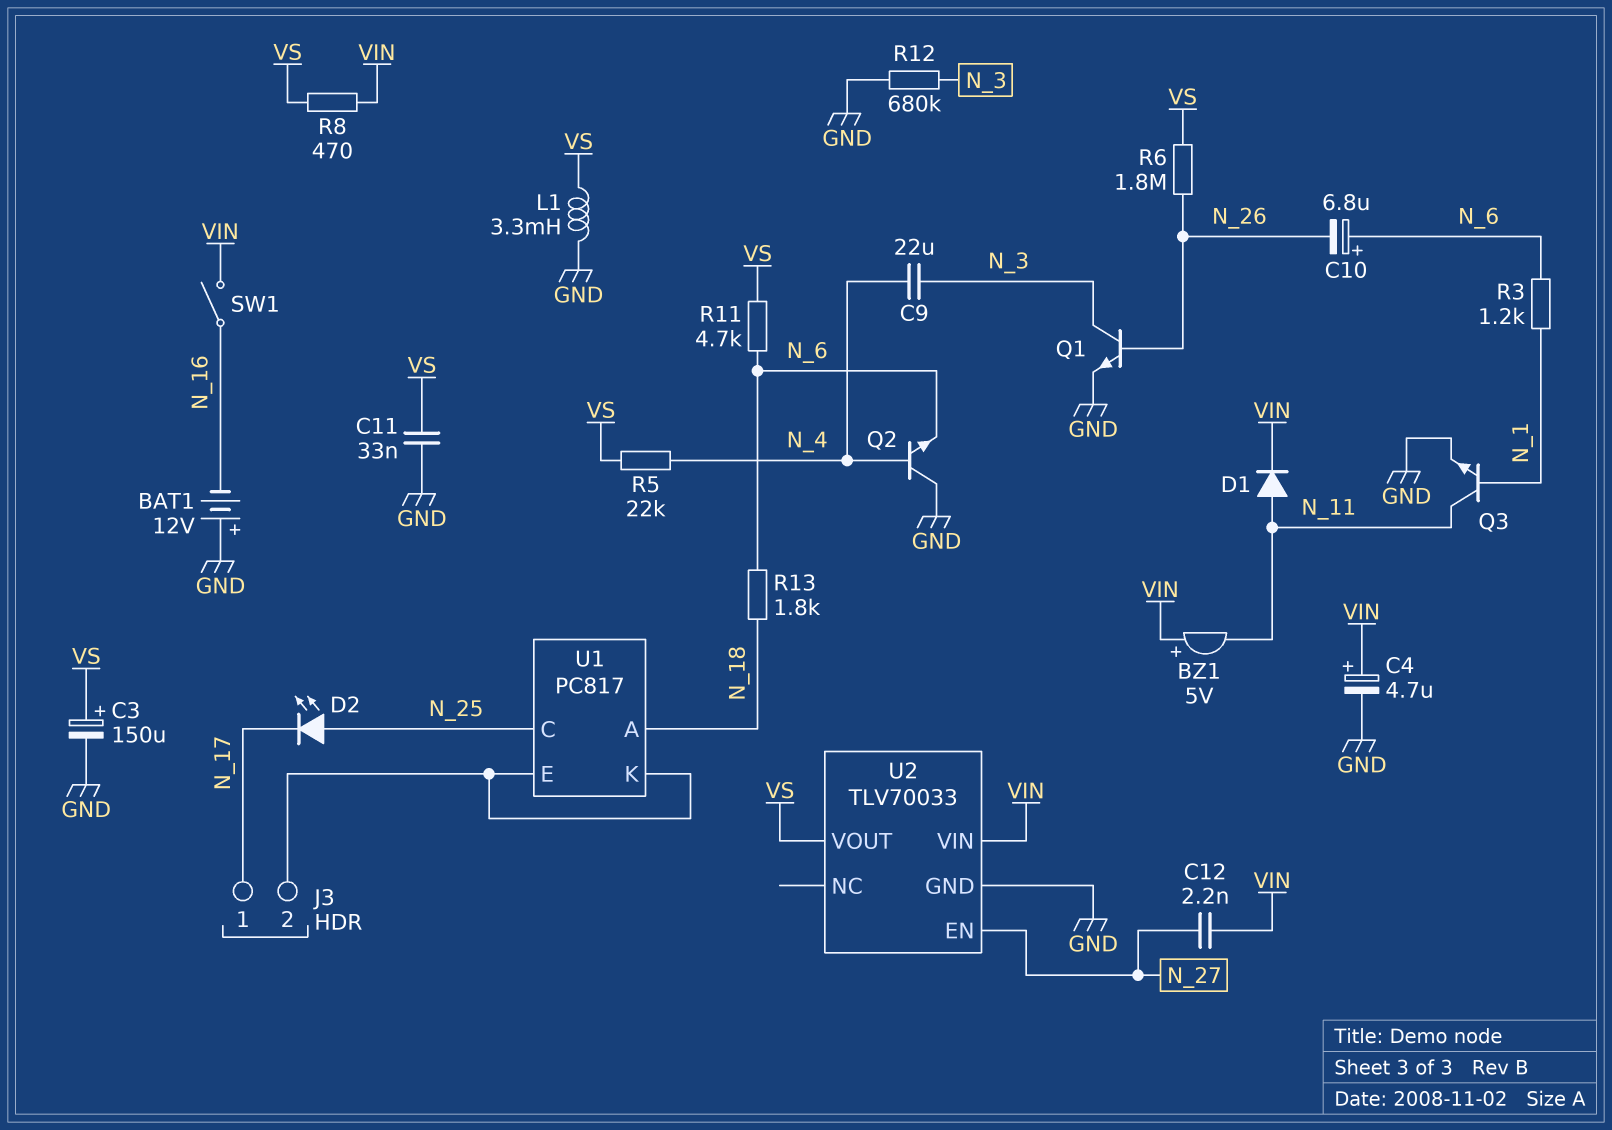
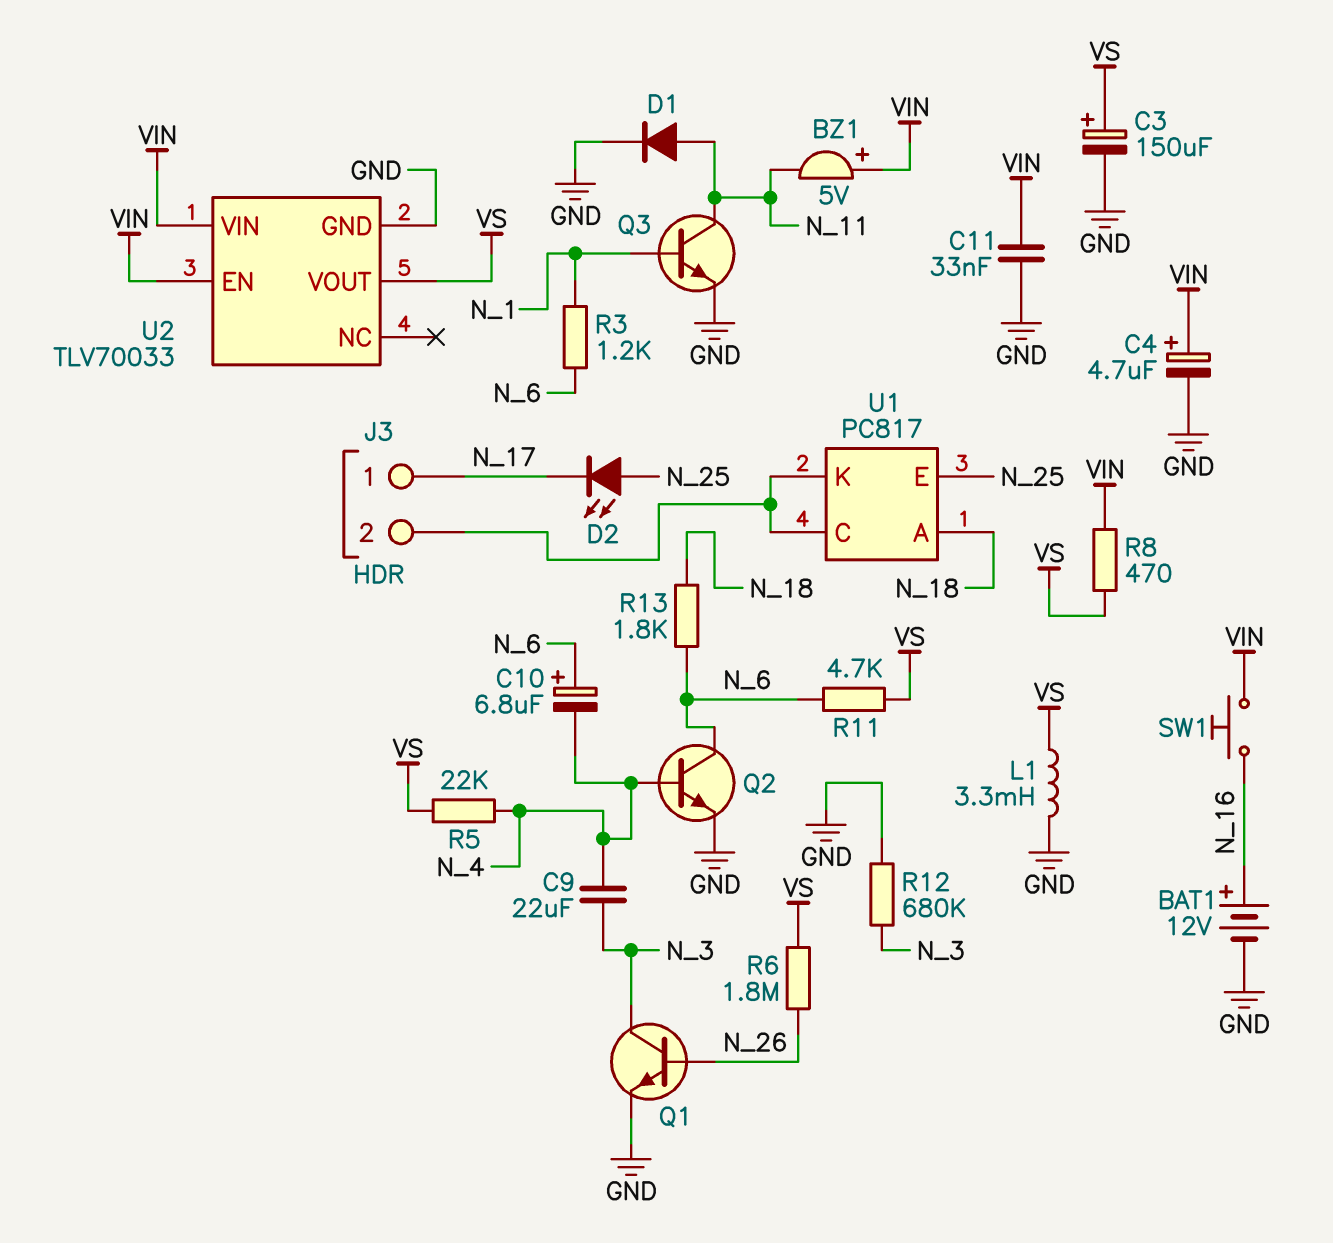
BAT1: 12V (plus GND, minus N_16) -> 12V (plus N_16, minus GND)
C10: 6.8uF (plus N_6, minus N_26) -> 6.8uF (plus N_6, minus N_4)
C11: 33nF (GND, VS) -> 33nF (GND, VIN)
C12: 2.2nF (N_27, VIN) -> none
D1: diode (A N_11, K VIN) -> diode (A N_11, K GND)
Q2: NPN (B N_4, C GND, E N_6) -> NPN (B N_4, C N_6, E GND)
SW1: switch (N_16, VIN) -> button (N_16, VIN)
U1 pin C: N_25 -> J3/2
U1 pin E: J3/2 -> N_25
U2 pin EN: N_27 -> VIN

